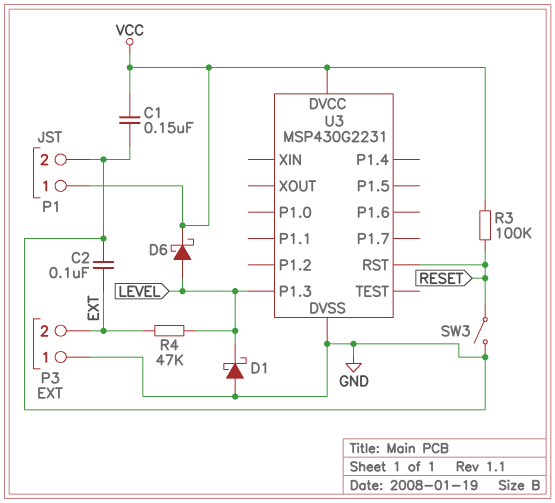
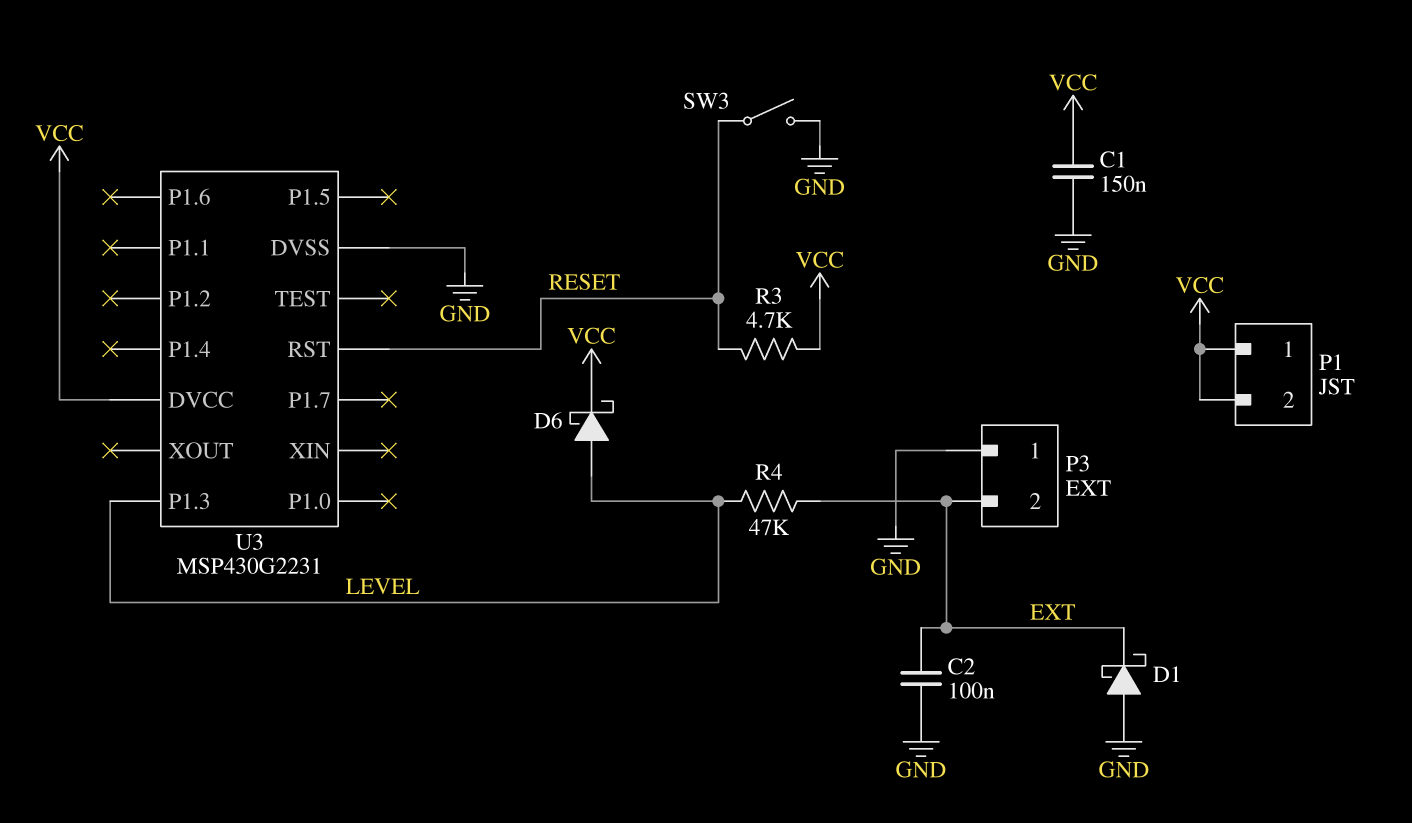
D1: schottky (A GND, K LEVEL) -> schottky (A GND, K EXT)
P1 pin 2: GND -> VCC
R3: 100k (RESET, VCC) -> 4.7k (RESET, VCC)

